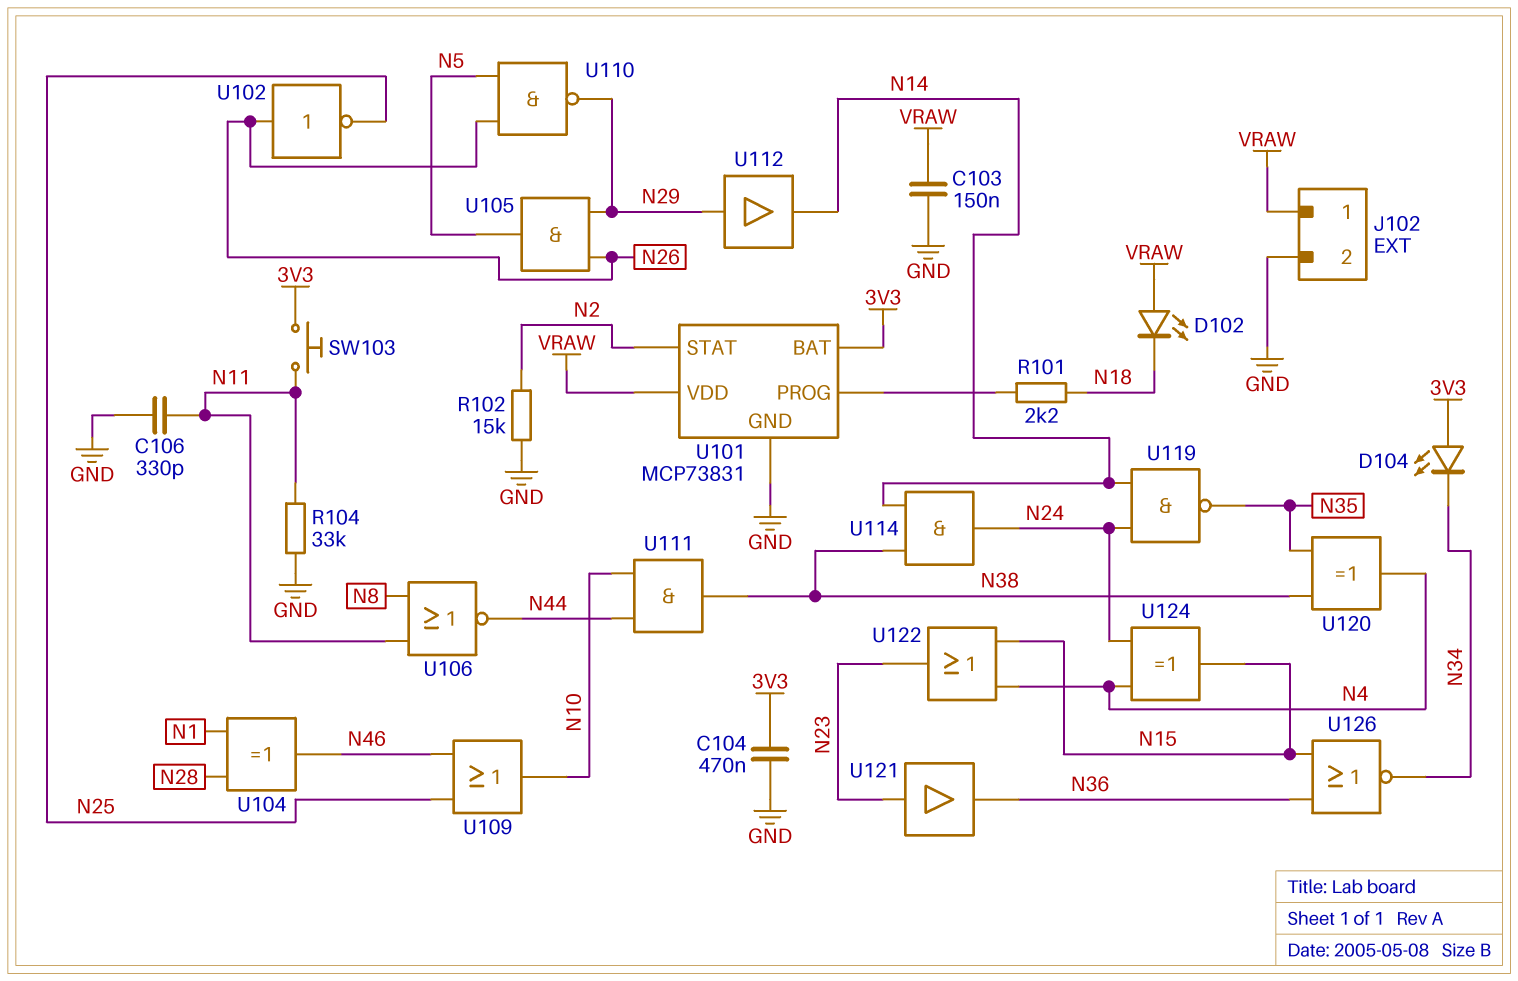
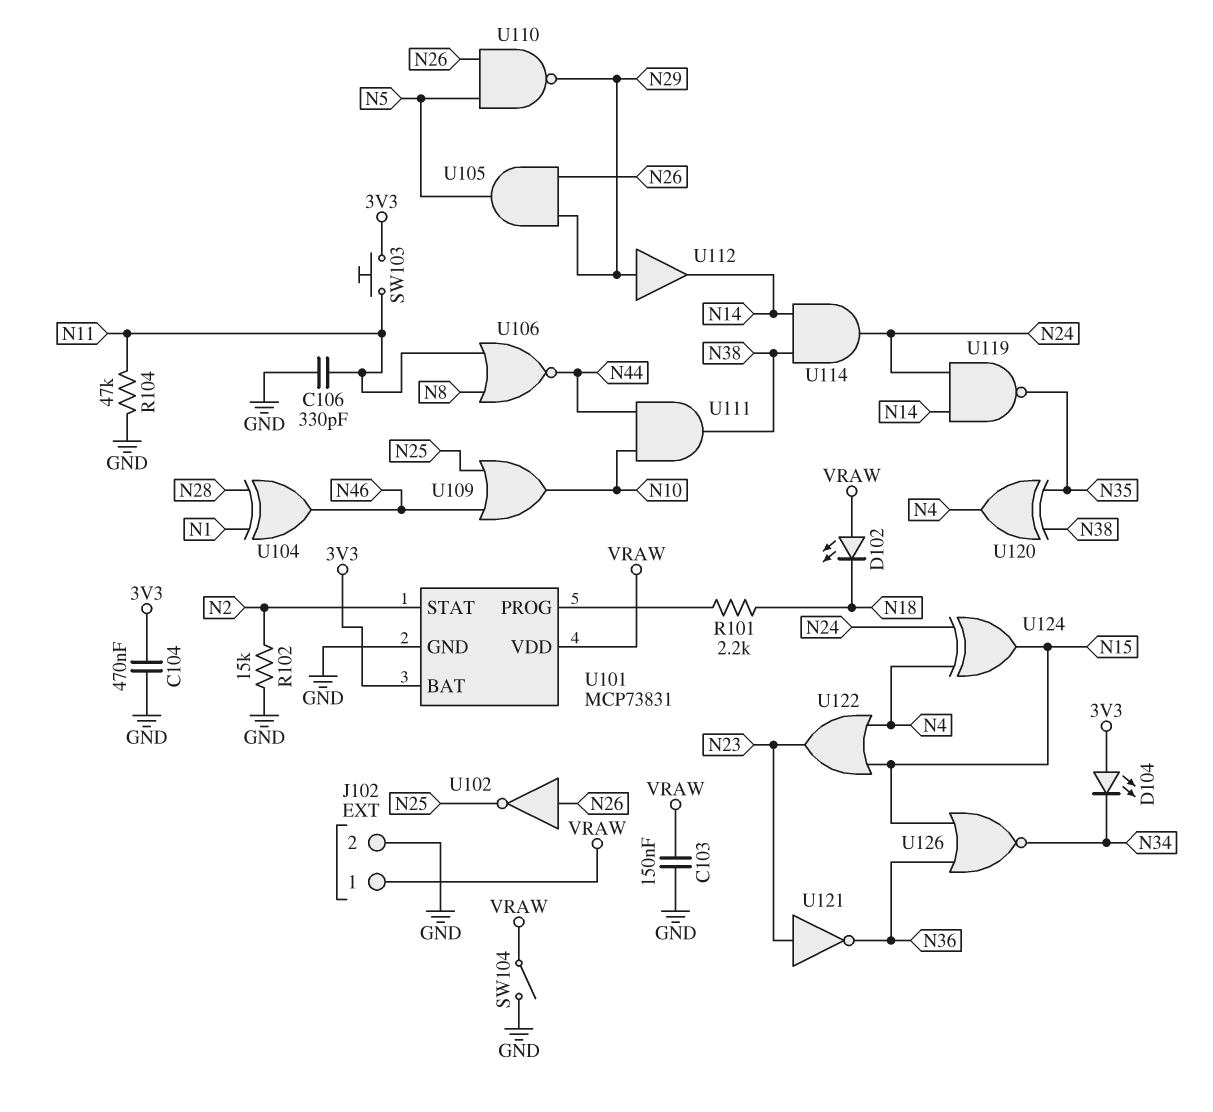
R104: 33k (GND, N11) -> 47k (GND, N11)
SW104: none -> switch (GND, VRAW)
U121: buffer (in N23, out N36) -> NOT (in N23, out N36)

